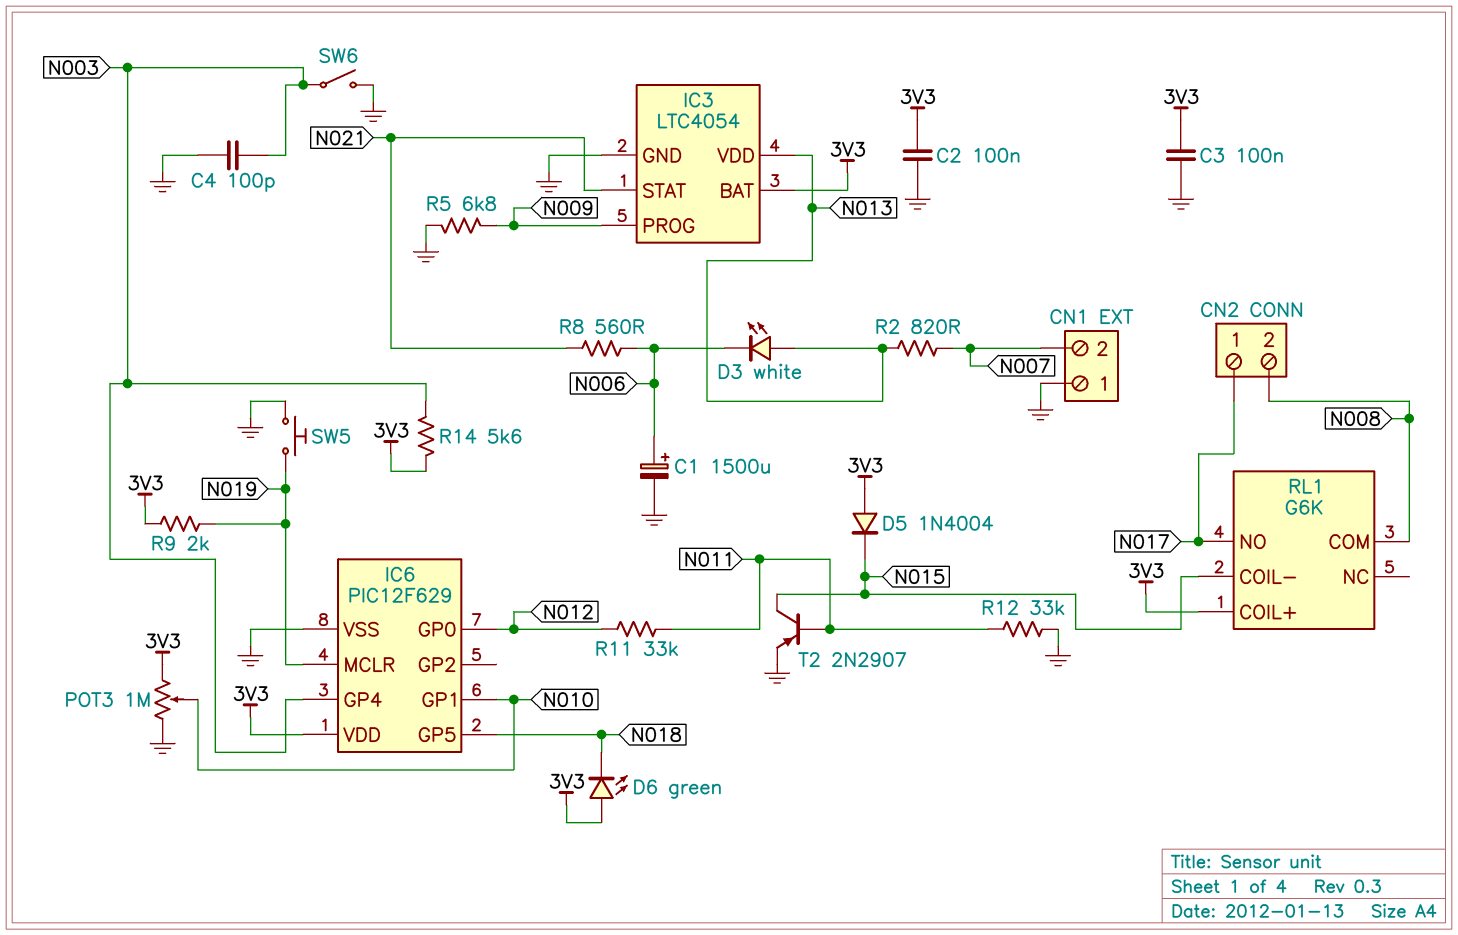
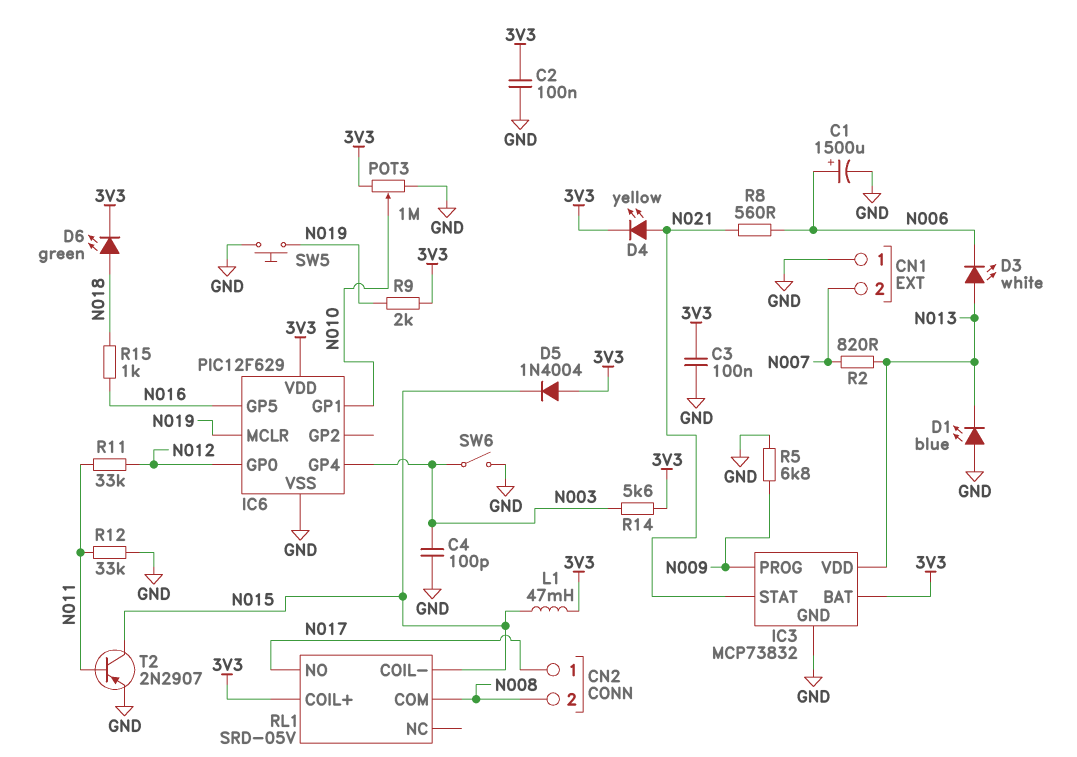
D1: none -> LED blue (A GND, K N013)
D4: none -> LED yellow (A N021, K 3V3)
D6: LED green (A 3V3, K N018) -> LED green (A N018, K 3V3)
IC3: LTC4054 -> MCP73832
IC6 pin GP5: N018 -> N016
L1: none -> 47mH (3V3, N015)
R15: none -> 1k (N016, N018)
RL1: G6K -> SRD-05V

